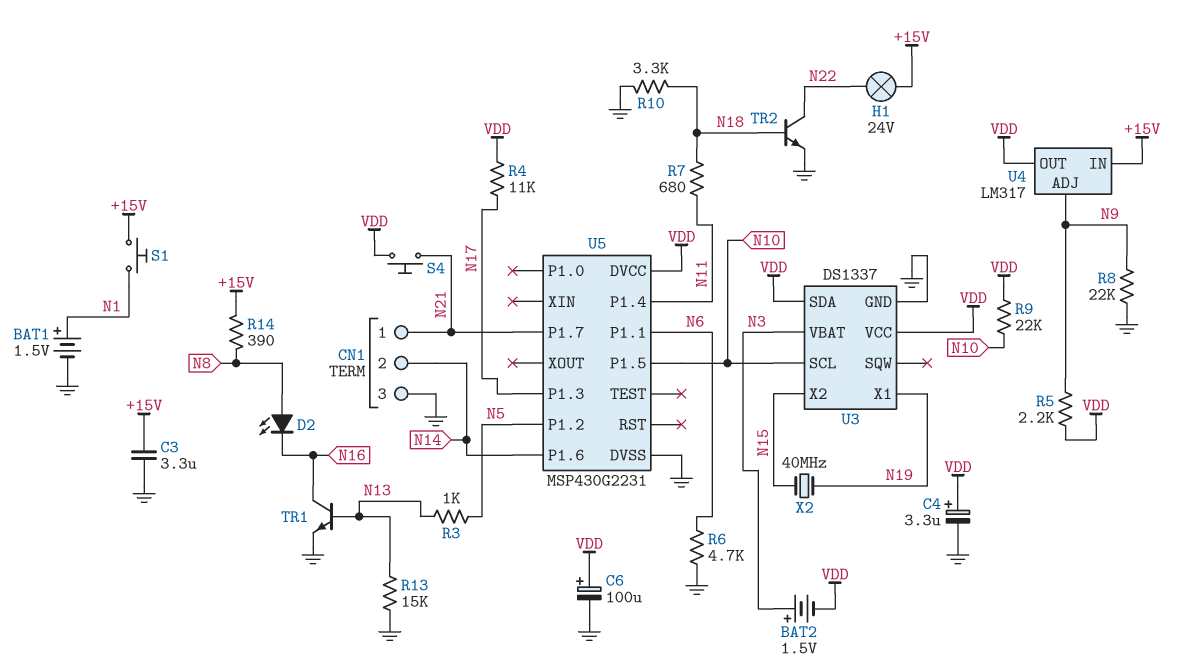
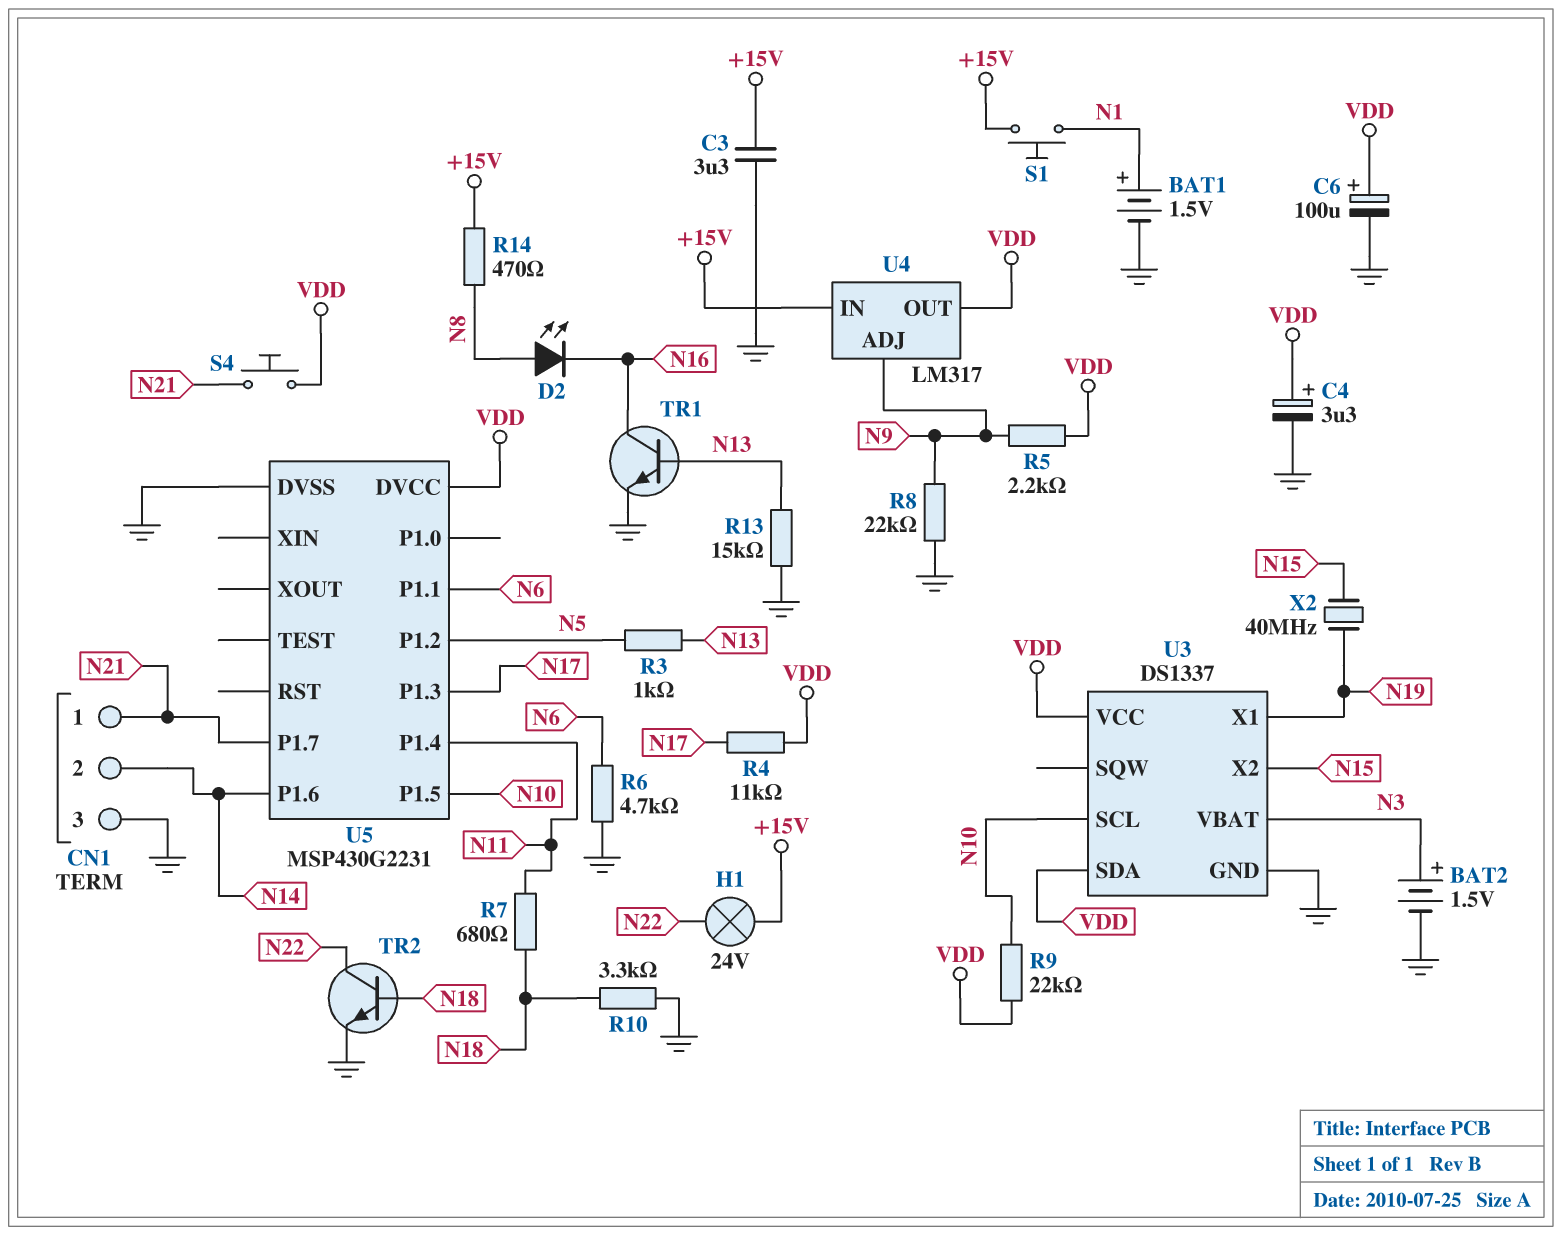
BAT2: 1.5V (plus N3, minus VDD) -> 1.5V (plus N3, minus GND)
R14: 390 (+15V, N8) -> 470 (+15V, N8)

